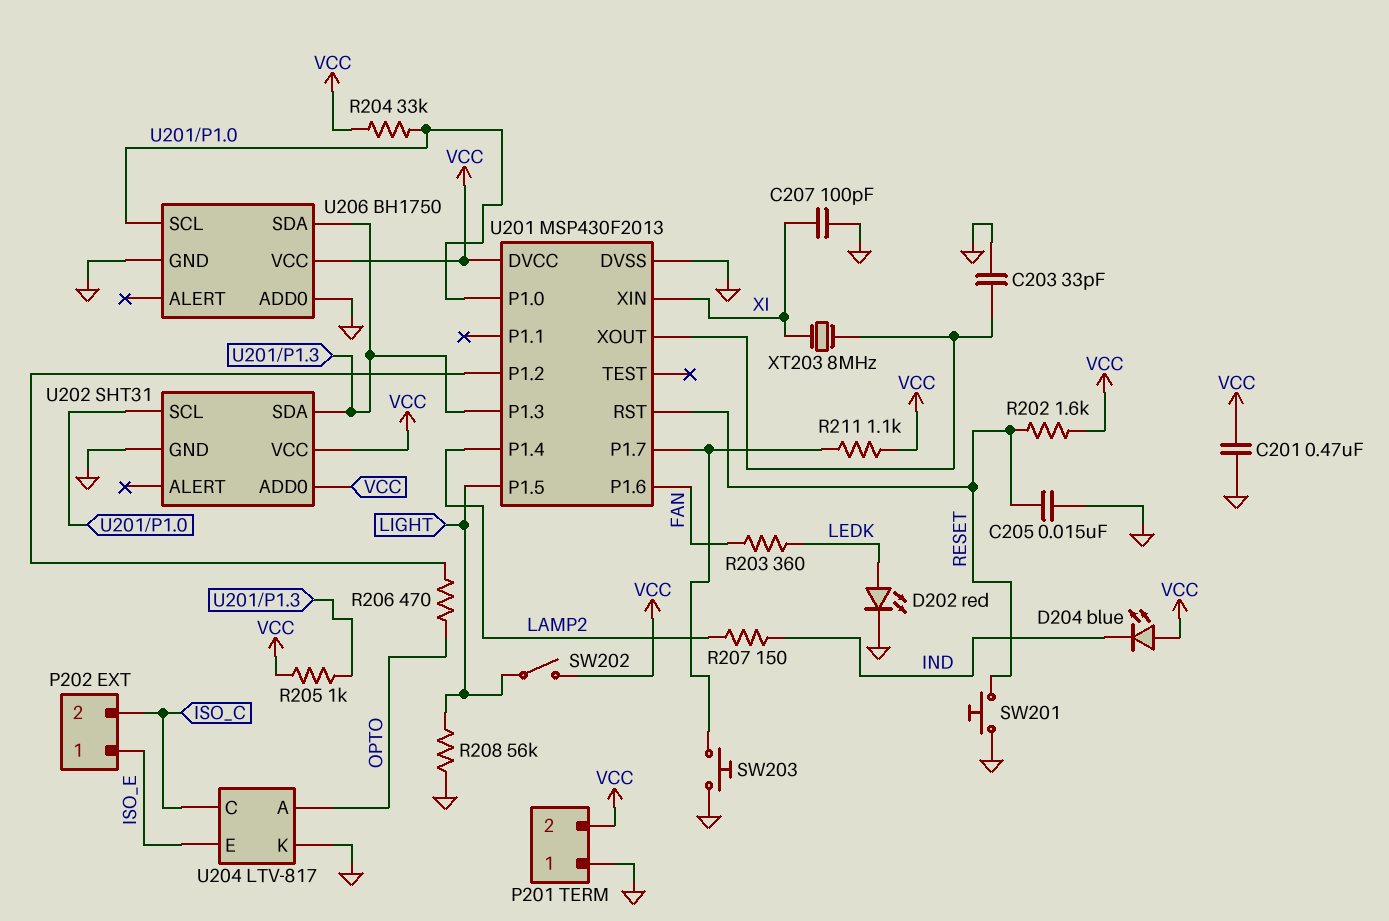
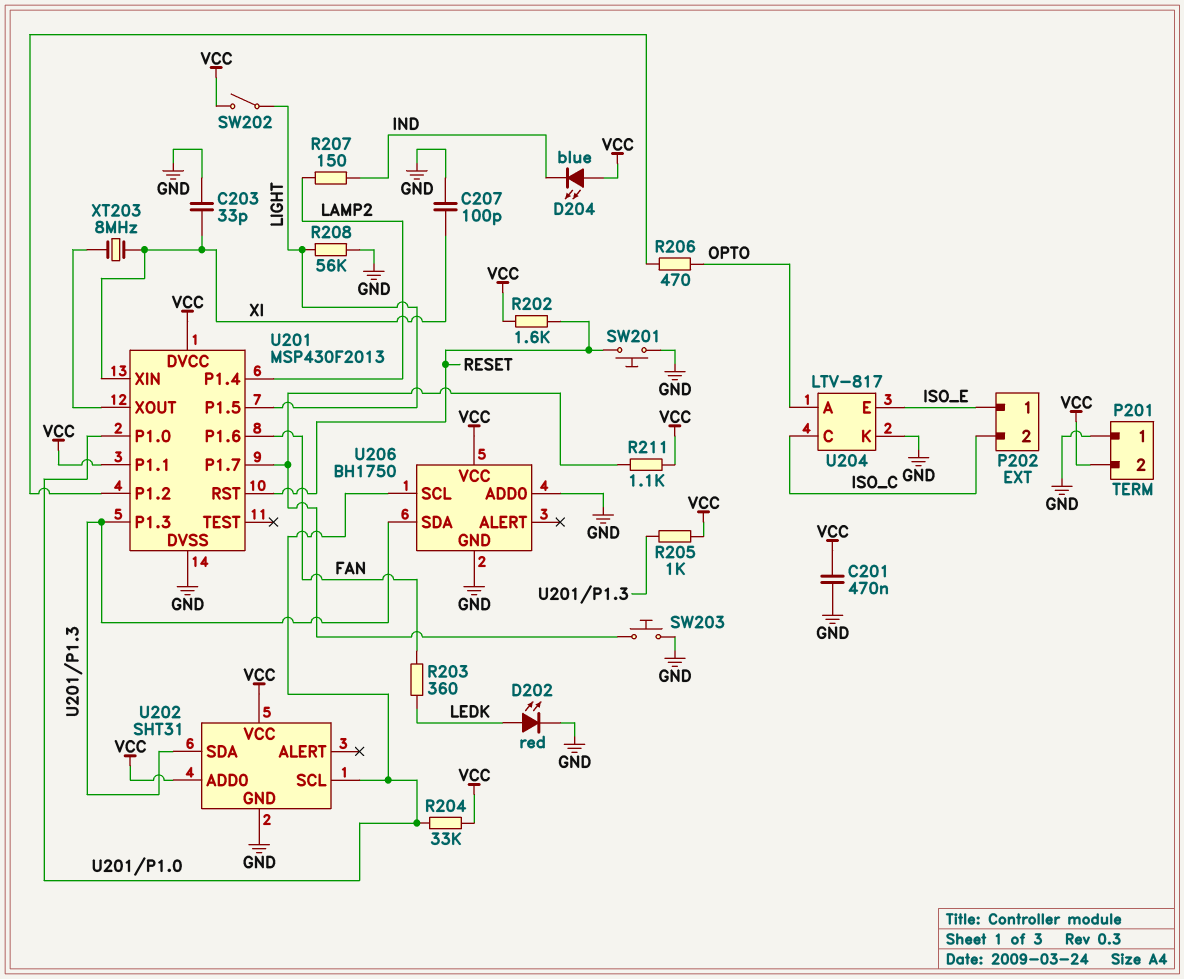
C203: 33pF (GND, U201/XOUT) -> 33pF (GND, XI)
C205: 15nF (GND, RESET) -> none
U201 pin P1.1: none -> VCC

